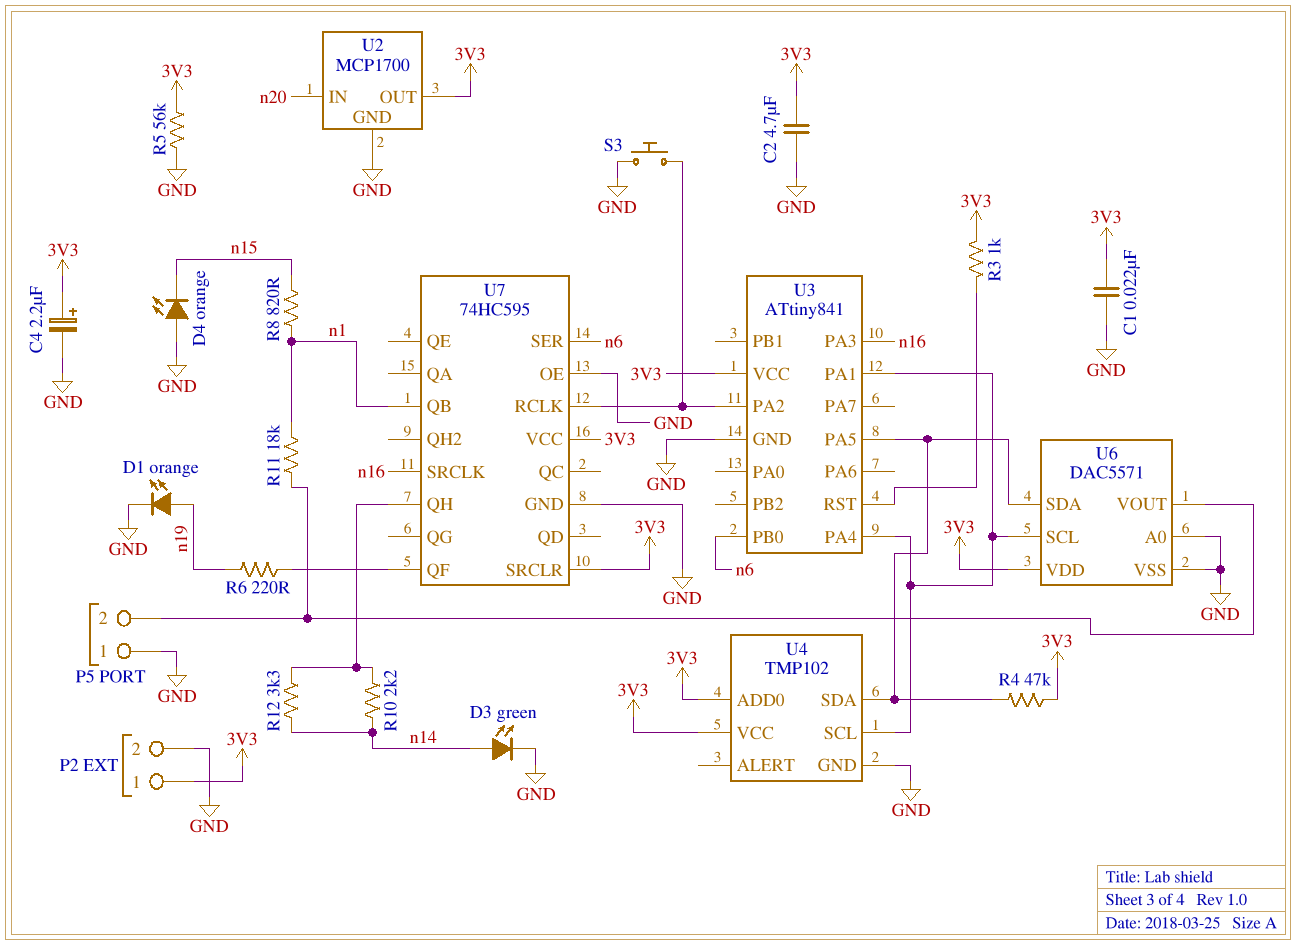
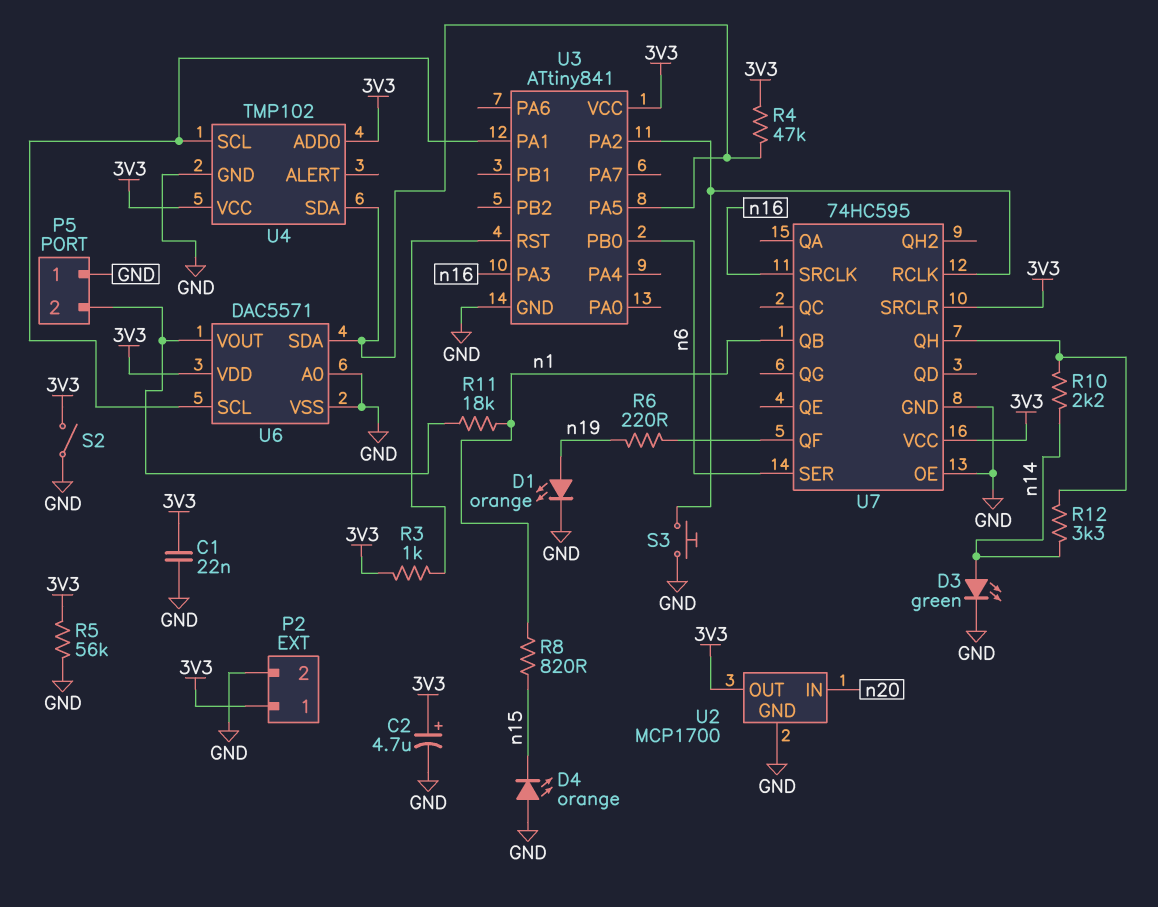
C2: 4.7uF (3V3, GND) -> 4.7uF (plus 3V3, minus GND)
C4: 2.2uF (plus 3V3, minus GND) -> none
S2: none -> switch (3V3, GND)
U3 pin PA4: U3/PA1 -> none

